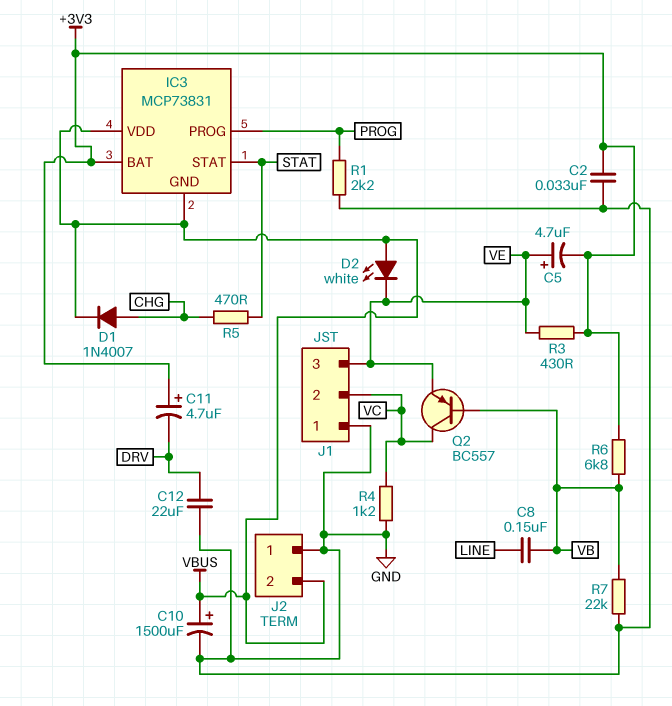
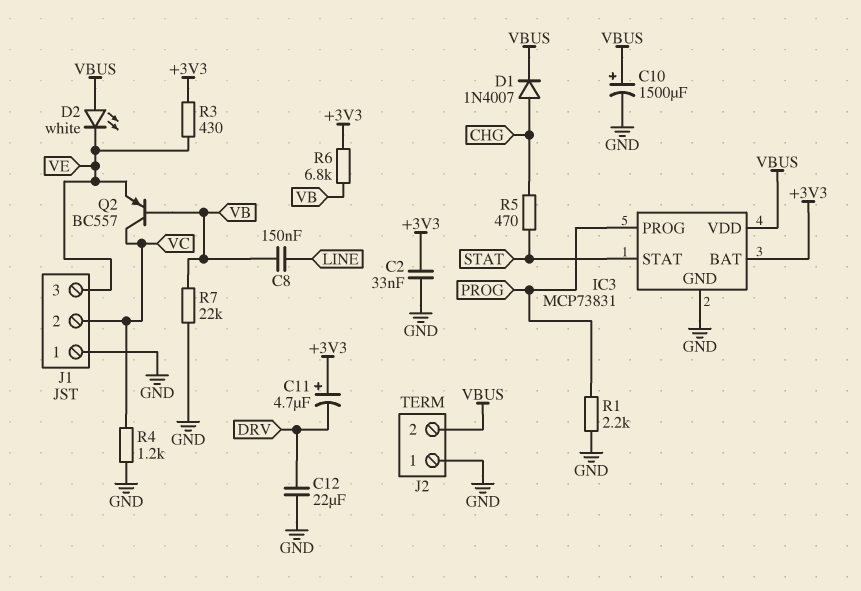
C5: 4.7uF (plus VE, minus +3V3) -> none
IC3 pin GND: VBUS -> GND

